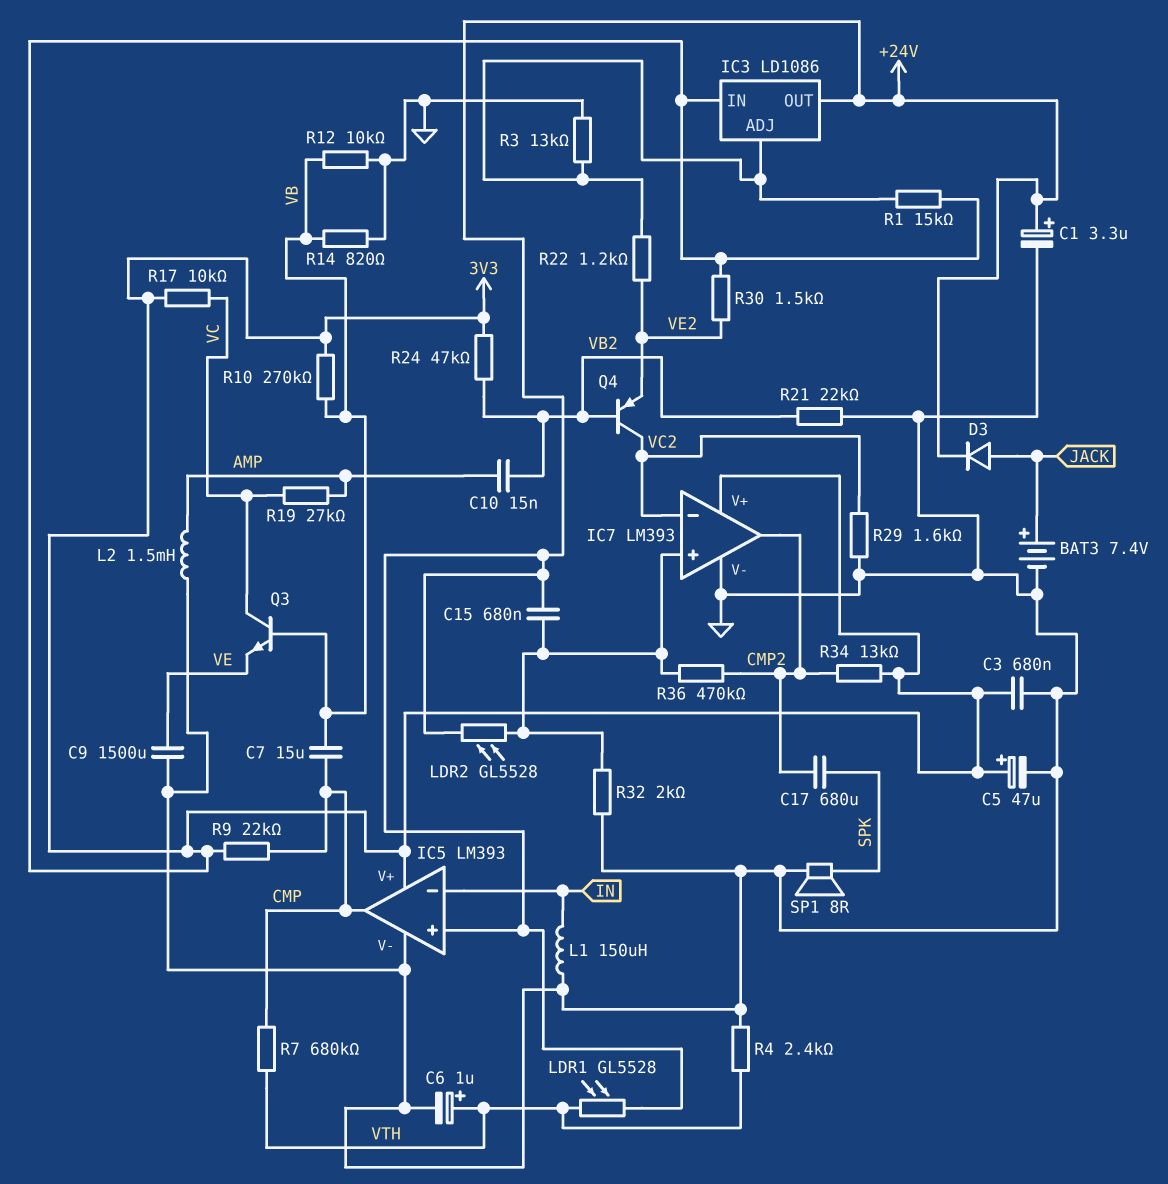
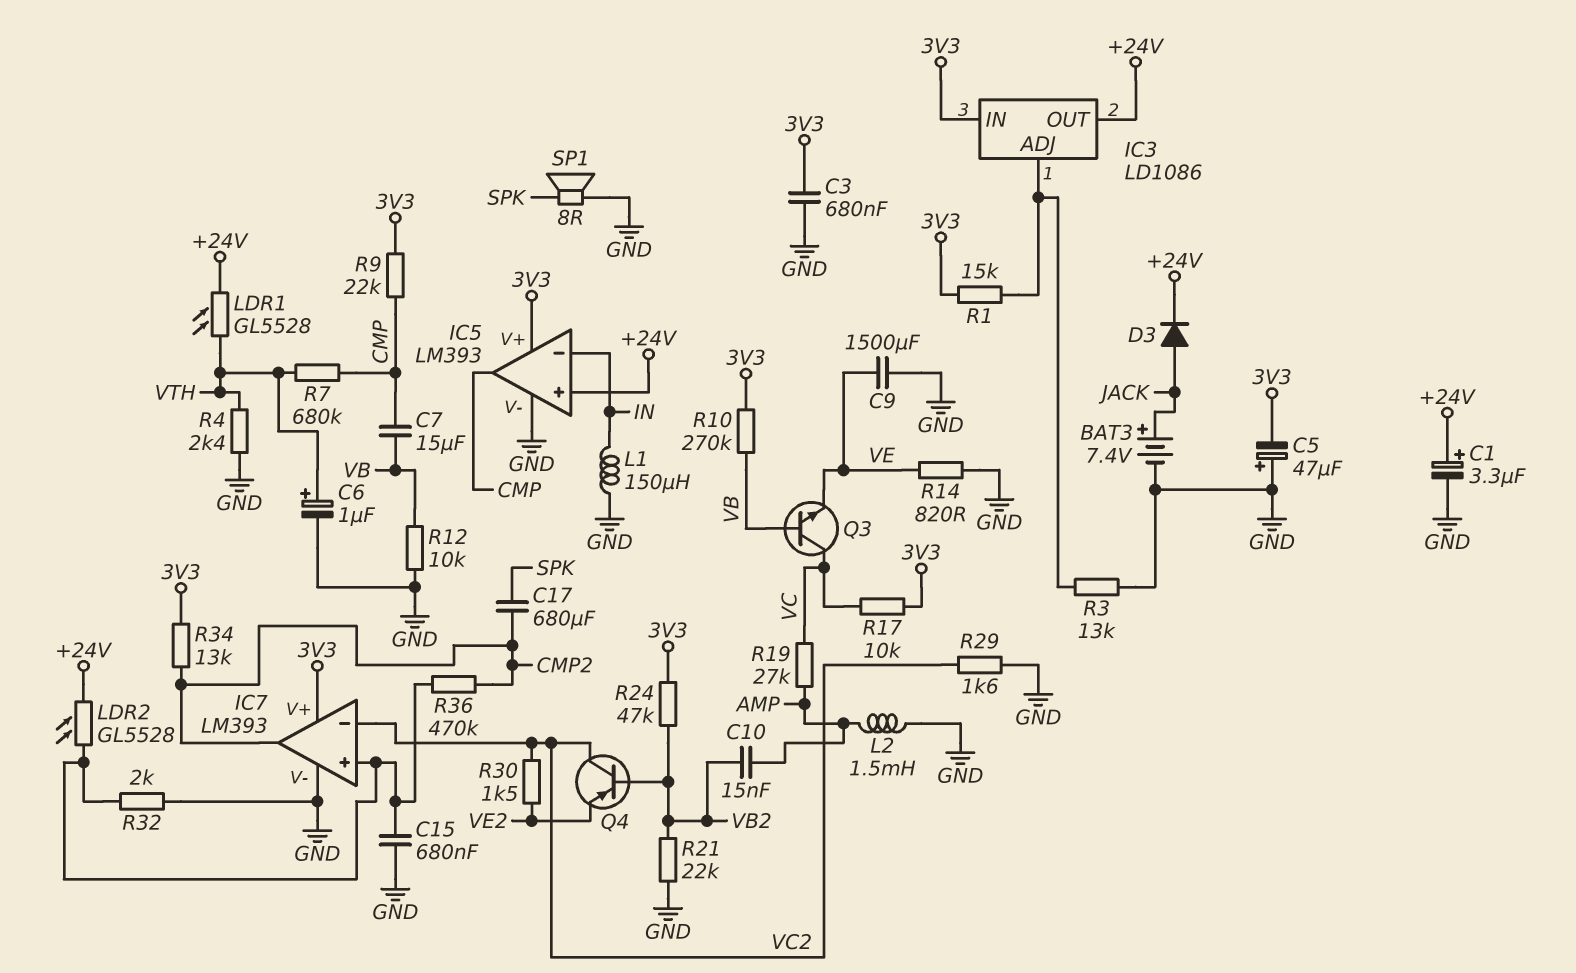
C5: 47uF (plus 3V3, minus GND) -> 47uF (plus GND, minus 3V3)
C15: 680nF (+24V, IC7/in+) -> 680nF (GND, IC7/in+)
R14: 820 (GND, VB) -> 820 (GND, VE)
R22: 1.2k (IC3/ADJ, VE2) -> none
R30: 1.5k (3V3, VE2) -> 1.5k (VC2, VE2)

